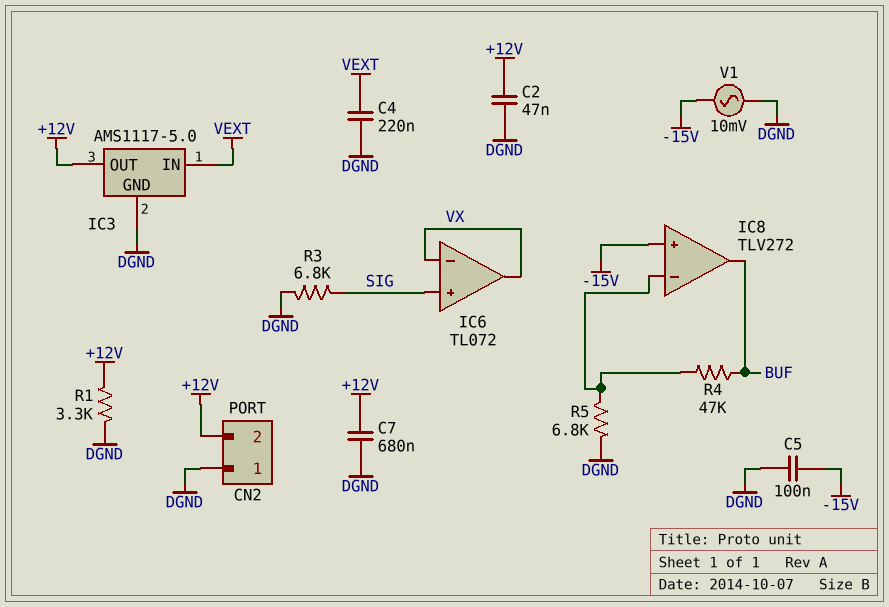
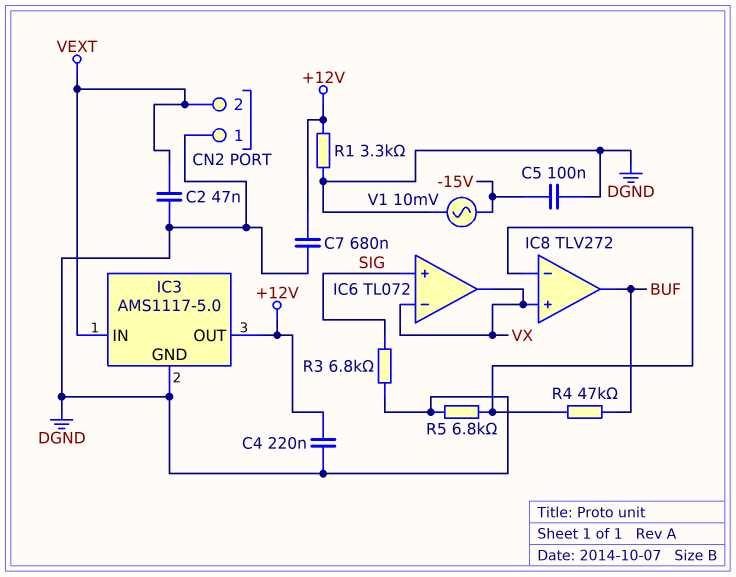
C2: 47nF (+12V, DGND) -> 47nF (DGND, VEXT)
C4: 220nF (DGND, VEXT) -> 220nF (+12V, DGND)
CN2 pin 2: +12V -> VEXT
IC8 pin in+: -15V -> VX

